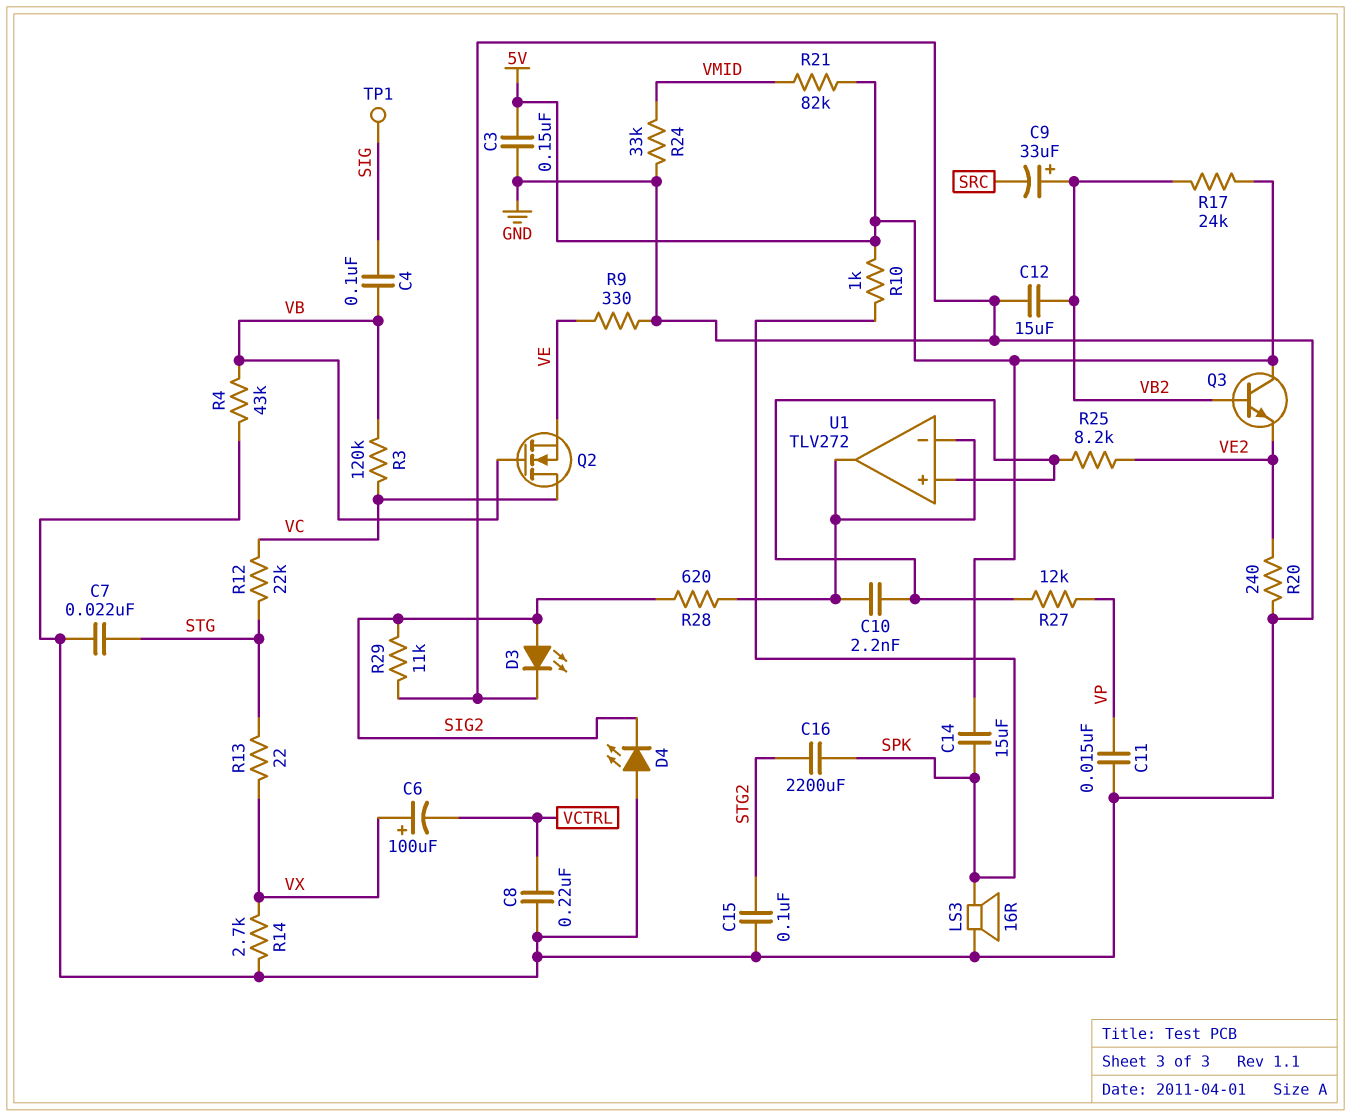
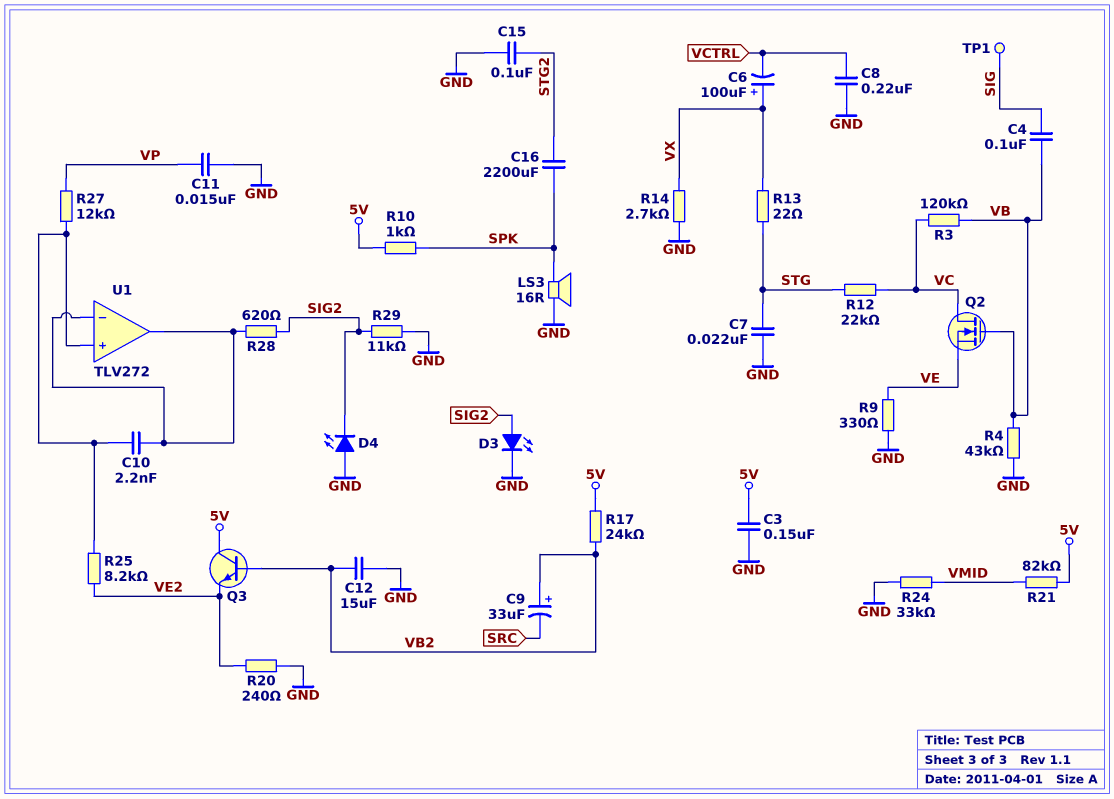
C14: 15uF (5V, SPK) -> none

